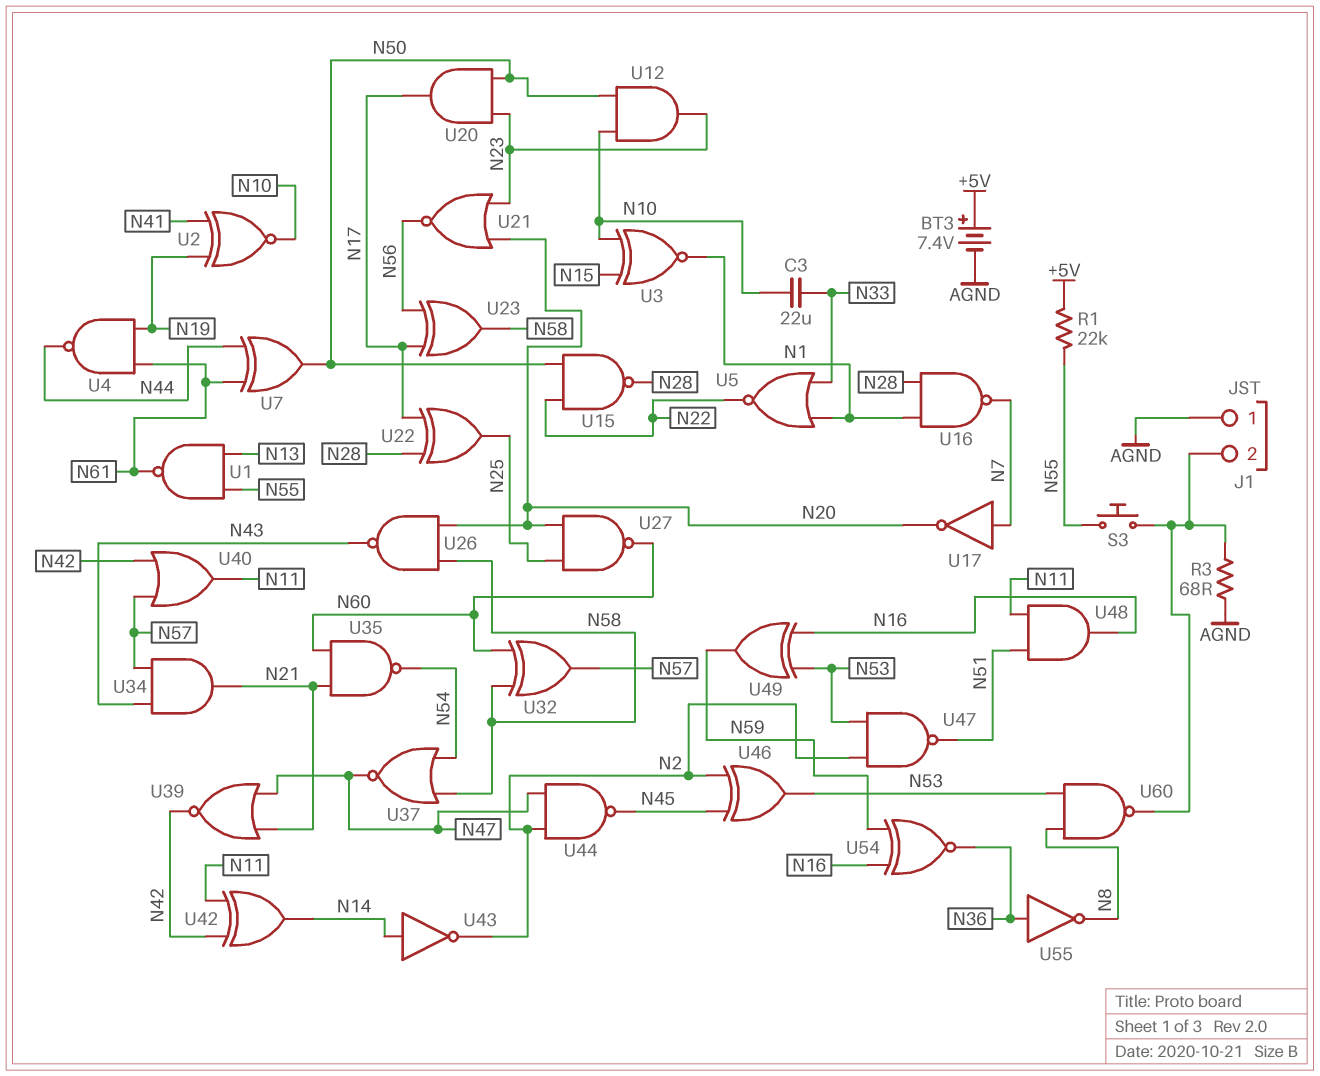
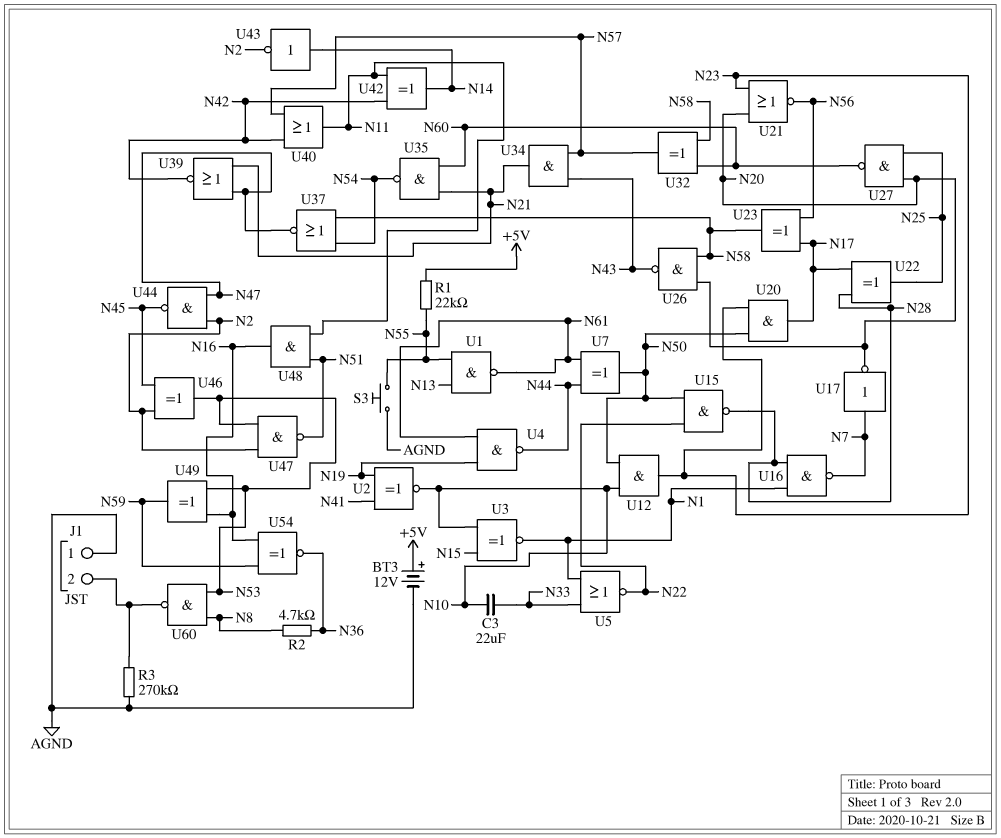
BT3: 7.4V (plus +5V, minus AGND) -> 12V (plus +5V, minus AGND)
R2: none -> 4.7k (N8, N36)
R3: 68 (AGND, J1/2) -> 270k (AGND, J1/2)
S3: button (J1/2, N55) -> button (AGND, N55)
U55: NOT (in N36, out N8) -> none

